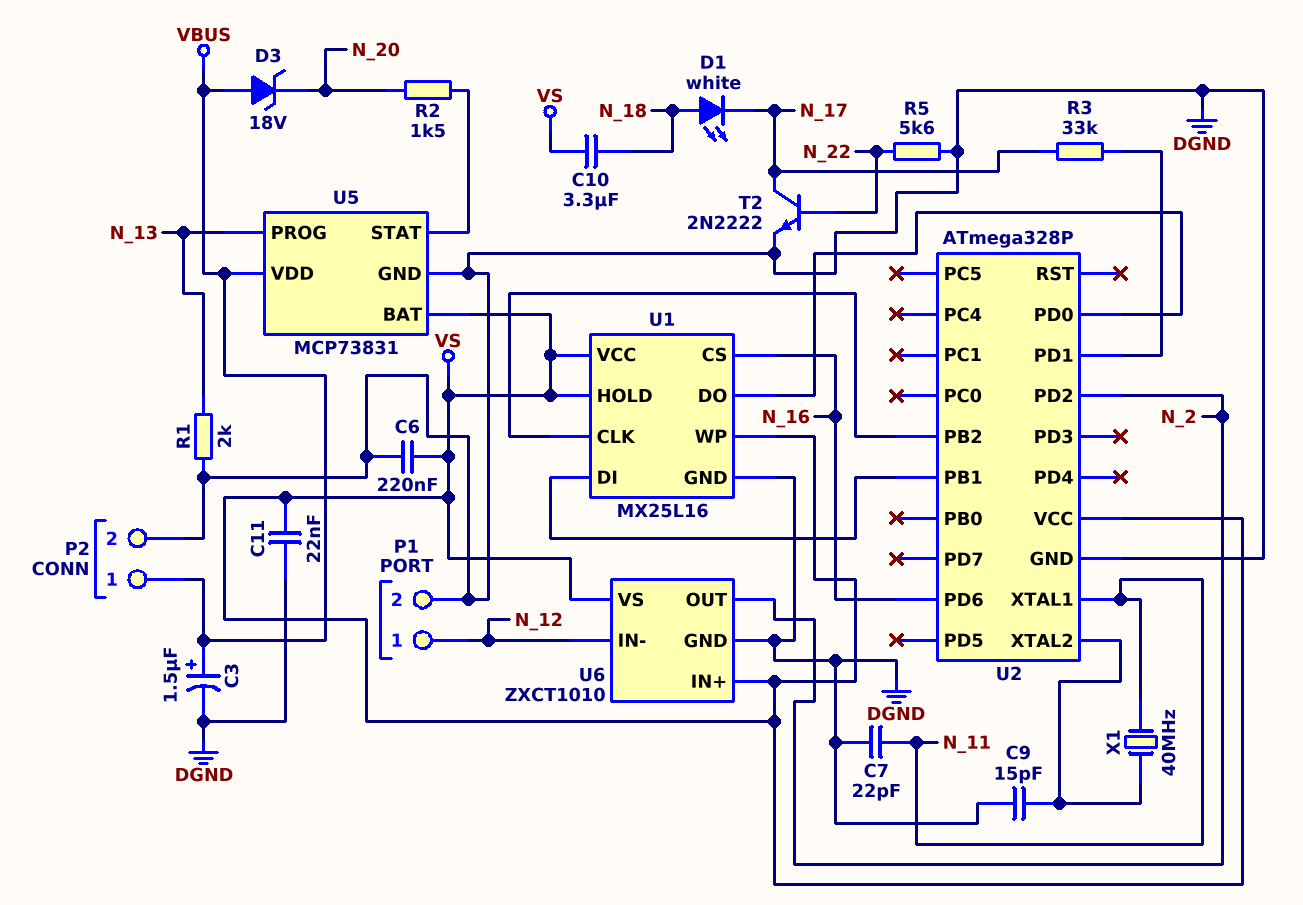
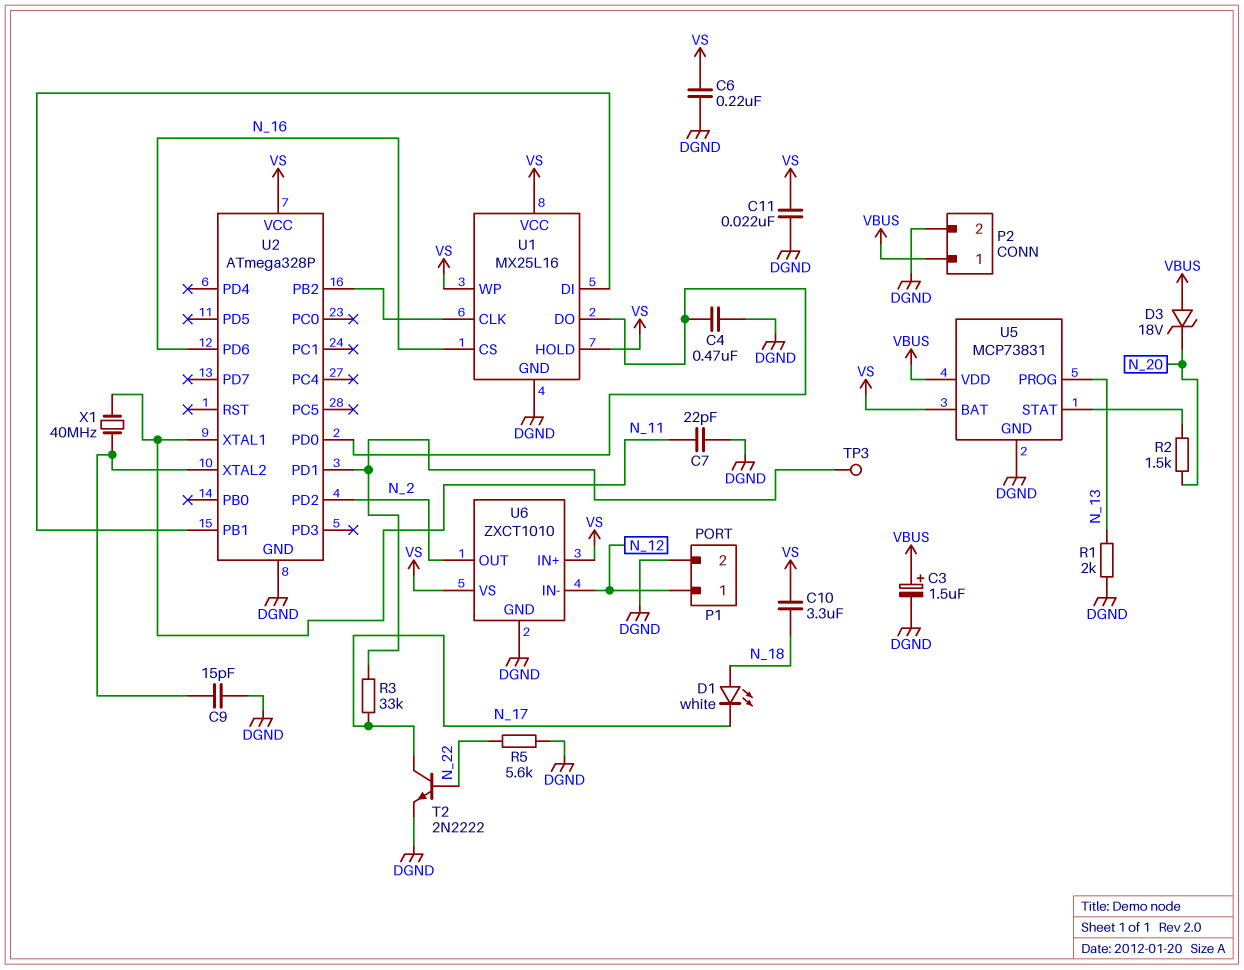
C4: none -> 470nF (DGND, U1/DO)
TP3: none -> test point (U2/PD1)

